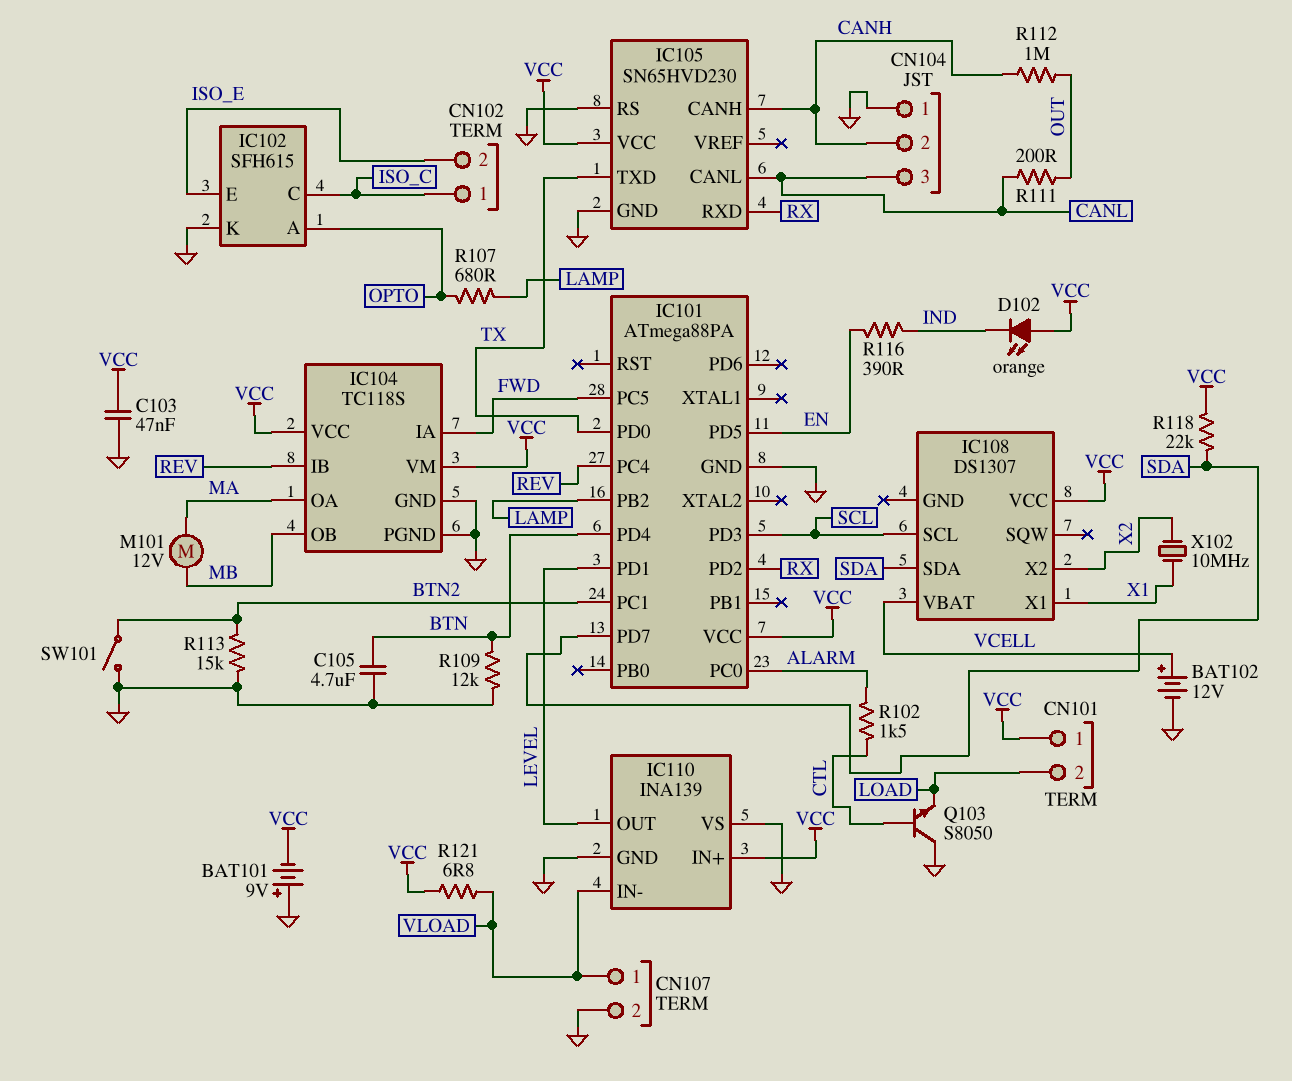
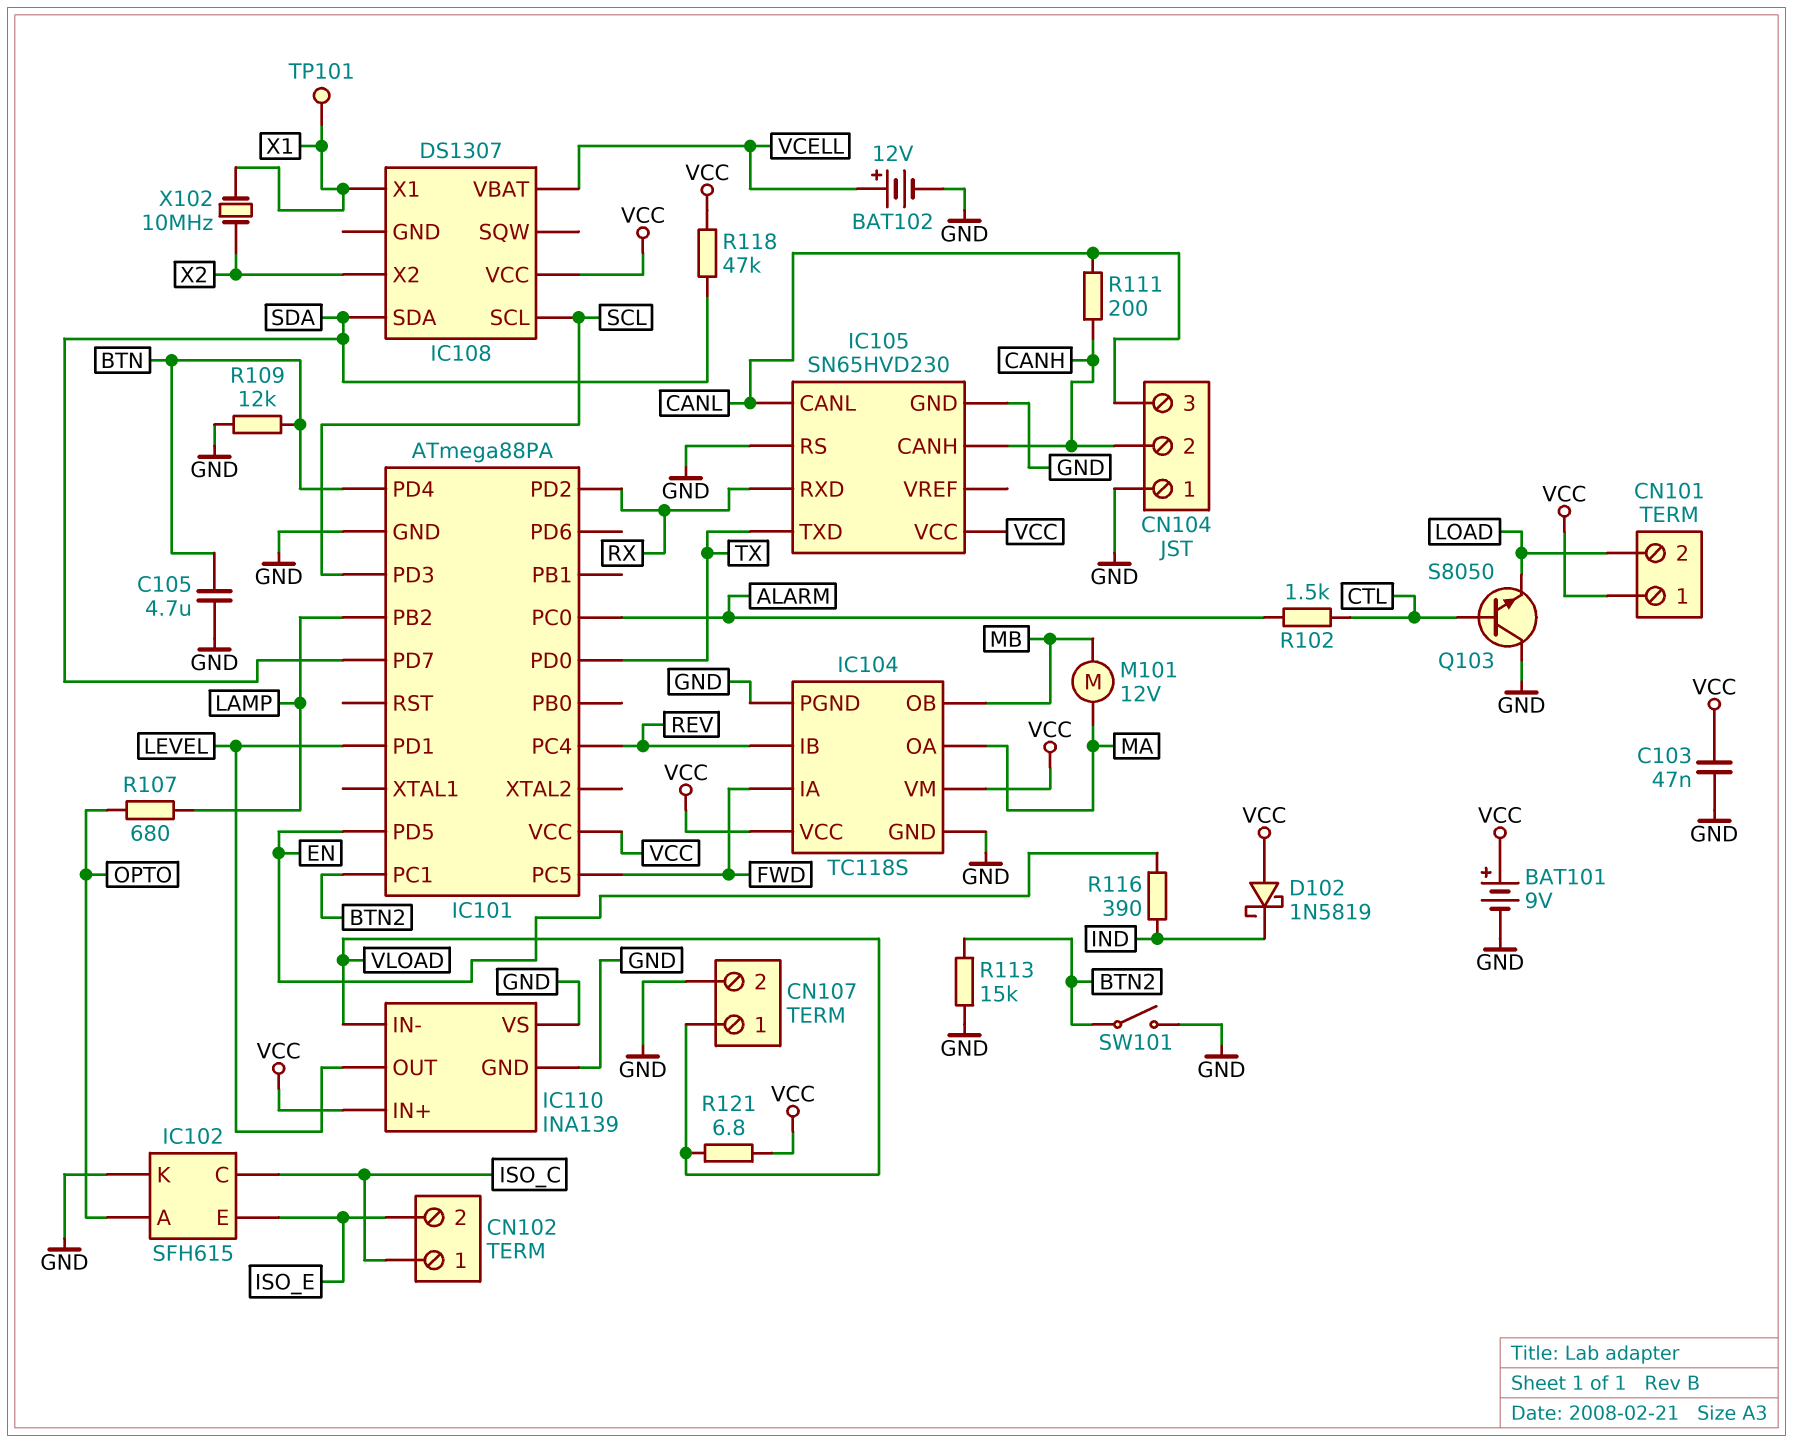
BAT101: 9V (plus GND, minus VCC) -> 9V (plus VCC, minus GND)
D102: LED orange (A VCC, K IND) -> schottky 1N5819 (A VCC, K IND)
R111: 200 (CANL, OUT) -> 200 (CANH, CANL)
R112: 1M (CANH, OUT) -> none
R118: 22k (SDA, VCC) -> 47k (SDA, VCC)
TP101: none -> test point (X1)

